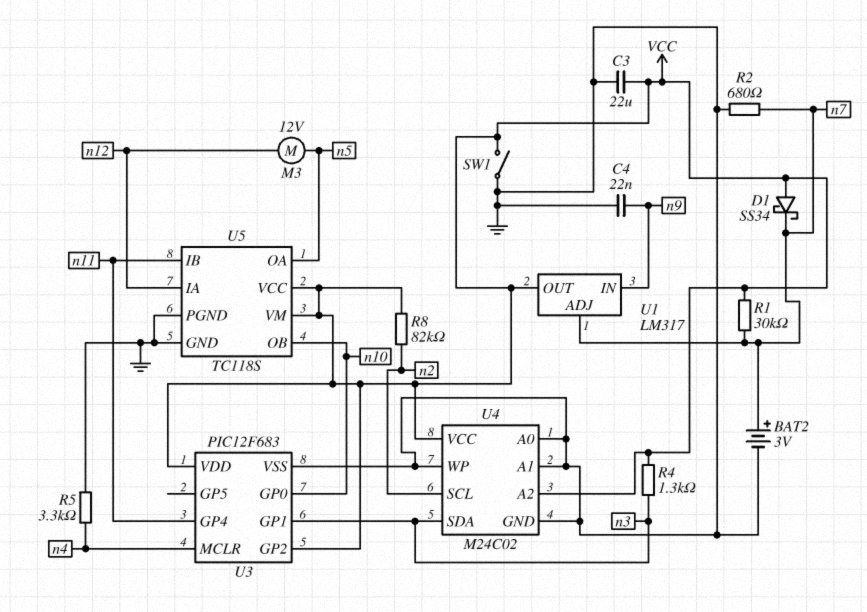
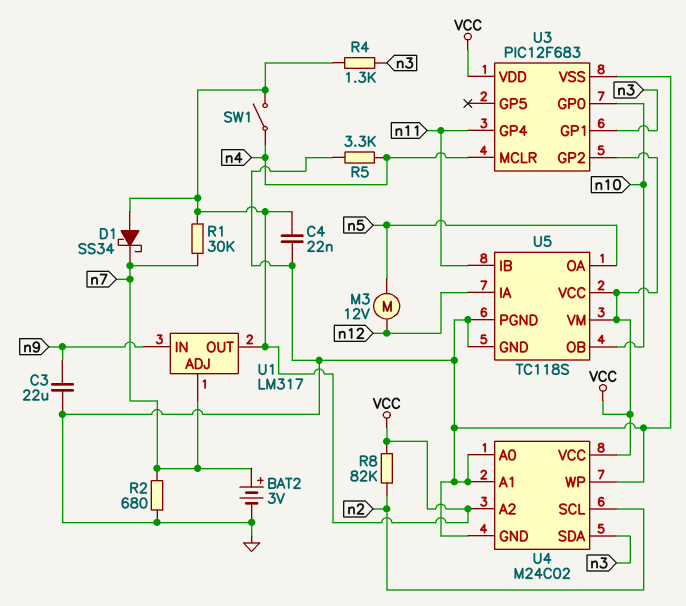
C3: 22uF (GND, VCC) -> 22uF (GND, n9)
C4: 22nF (GND, n9) -> 22nF (GND, VCC)
SW1: switch (GND, VCC) -> switch (VCC, n4)

